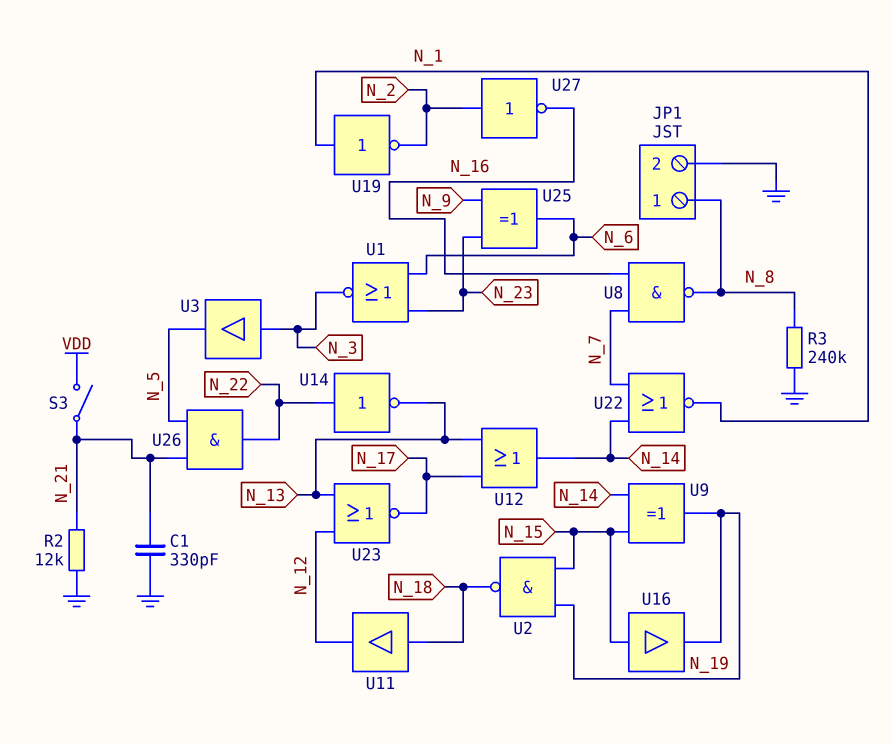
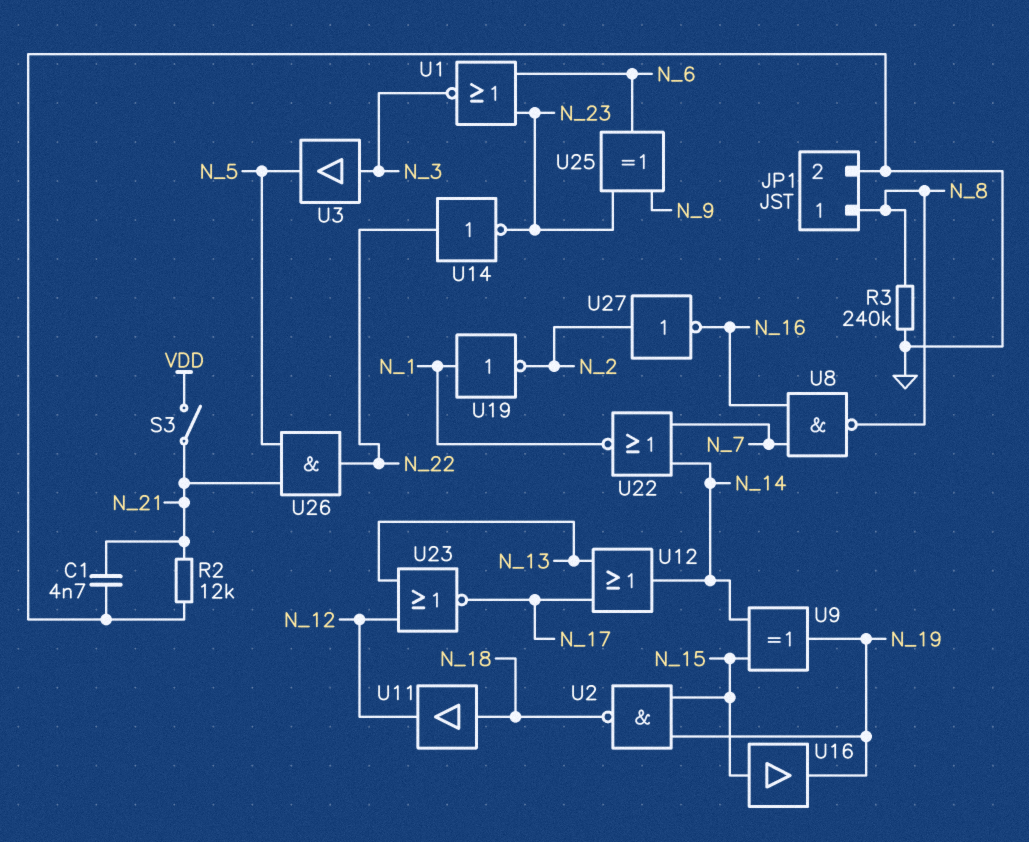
C1: 330pF (GND, N_21) -> 4.7nF (GND, N_21)
U14: NOT (in N_22, out N_13) -> NOT (in N_22, out N_23)

